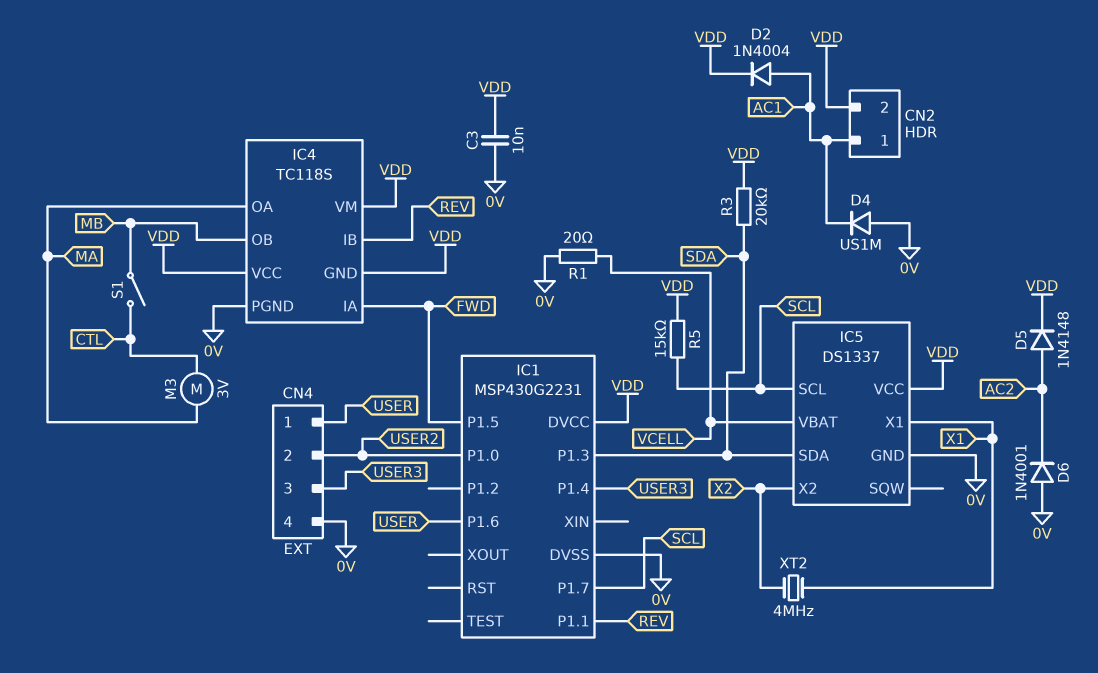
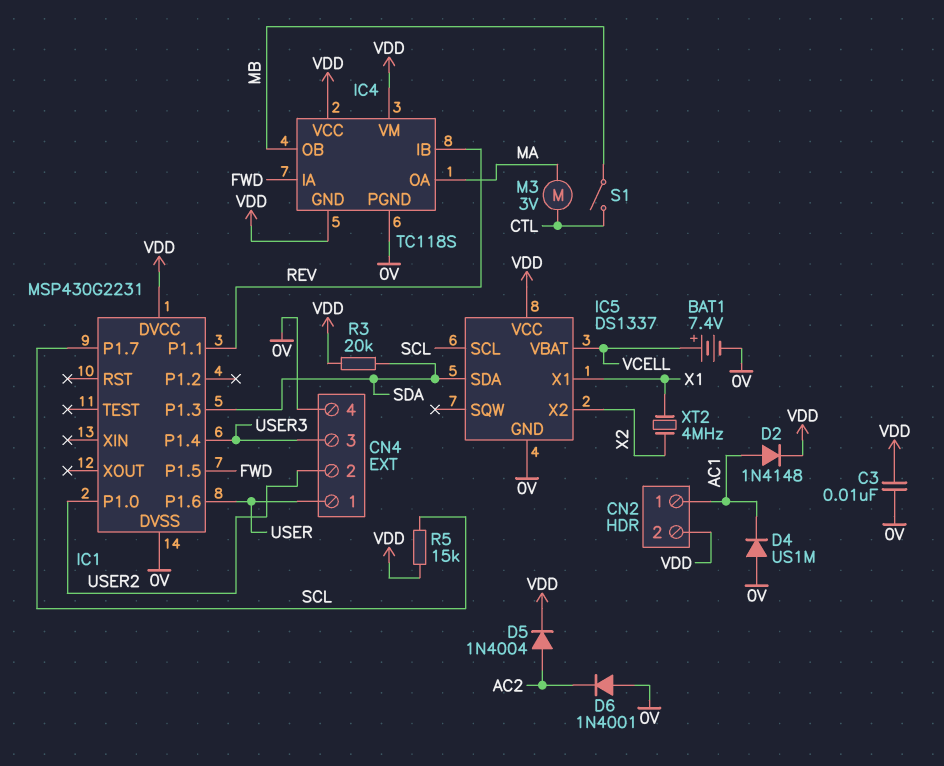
BAT1: none -> 7.4V (plus VCELL, minus 0V)
D2: diode 1N4004 (A AC1, K VDD) -> diode 1N4148 (A AC1, K VDD)
D5: diode 1N4148 (A AC2, K VDD) -> diode 1N4004 (A AC2, K VDD)
R1: 20 (0V, VCELL) -> none

